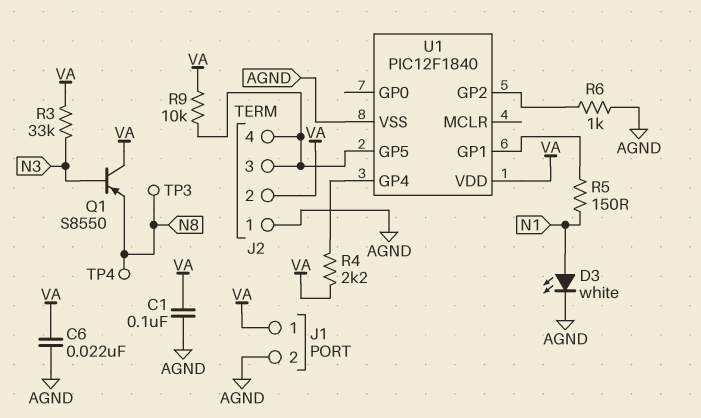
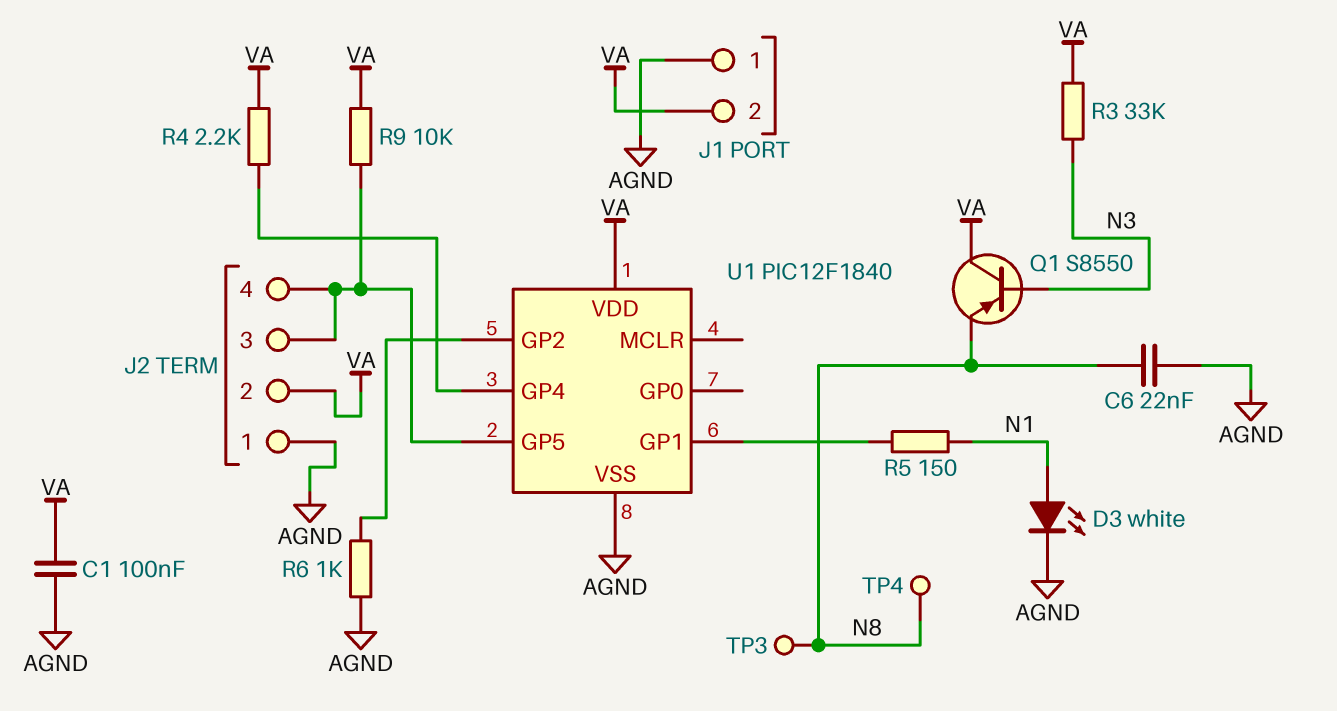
C6: 22nF (AGND, VA) -> 22nF (AGND, N8)
J1 pin 1: VA -> AGND
J1 pin 2: AGND -> VA

